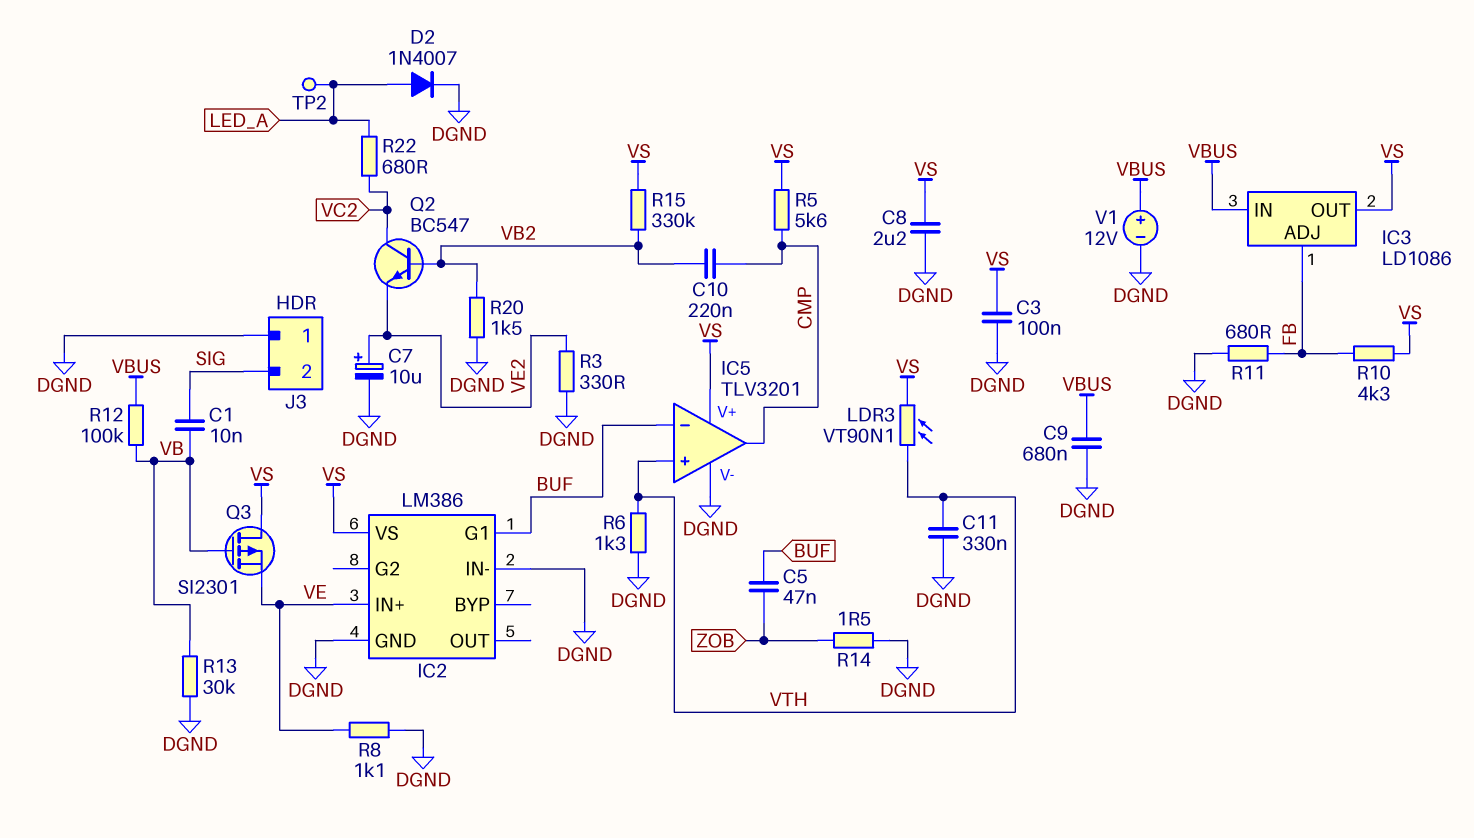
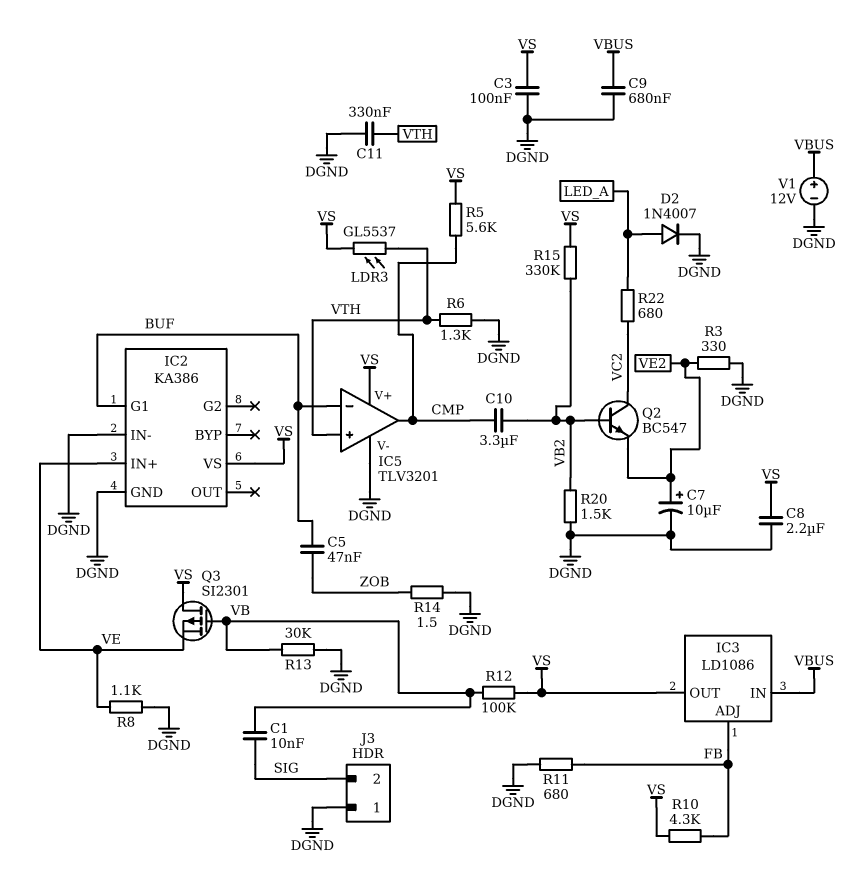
C10: 220nF (CMP, VB2) -> 3.3uF (CMP, VB2)
IC2: LM386 -> KA386
LDR3: VT90N1 (VS, VTH) -> GL5537 (VS, VTH)
R12: 100k (VB, VBUS) -> 100k (VB, VS)
TP2: test point (LED_A) -> none

